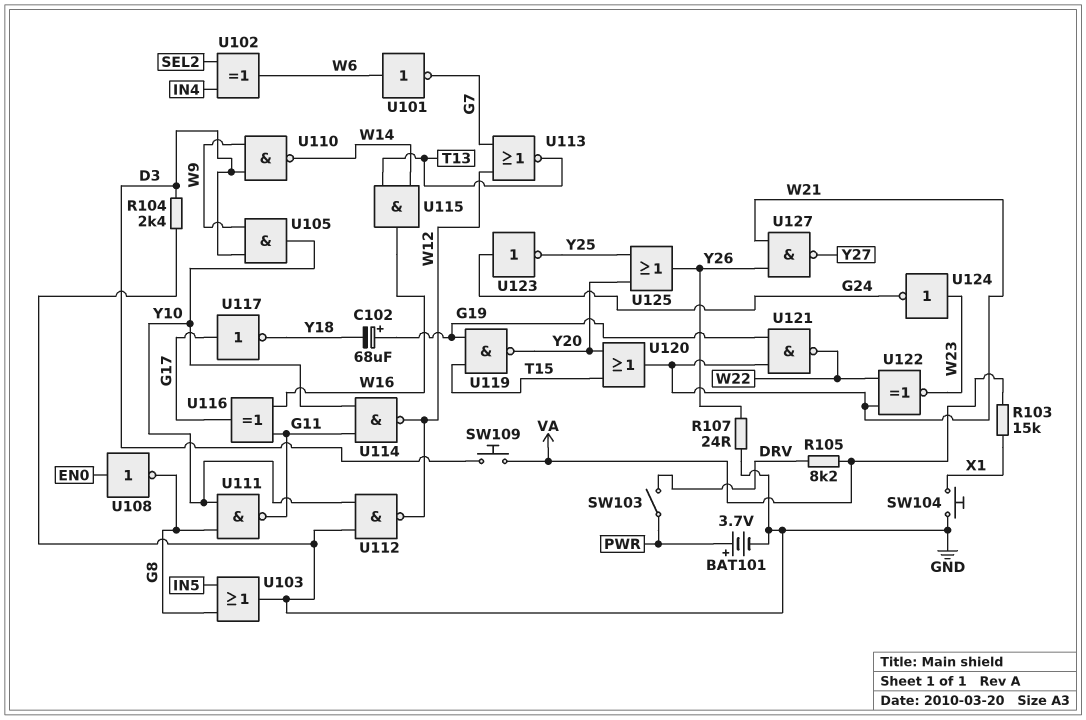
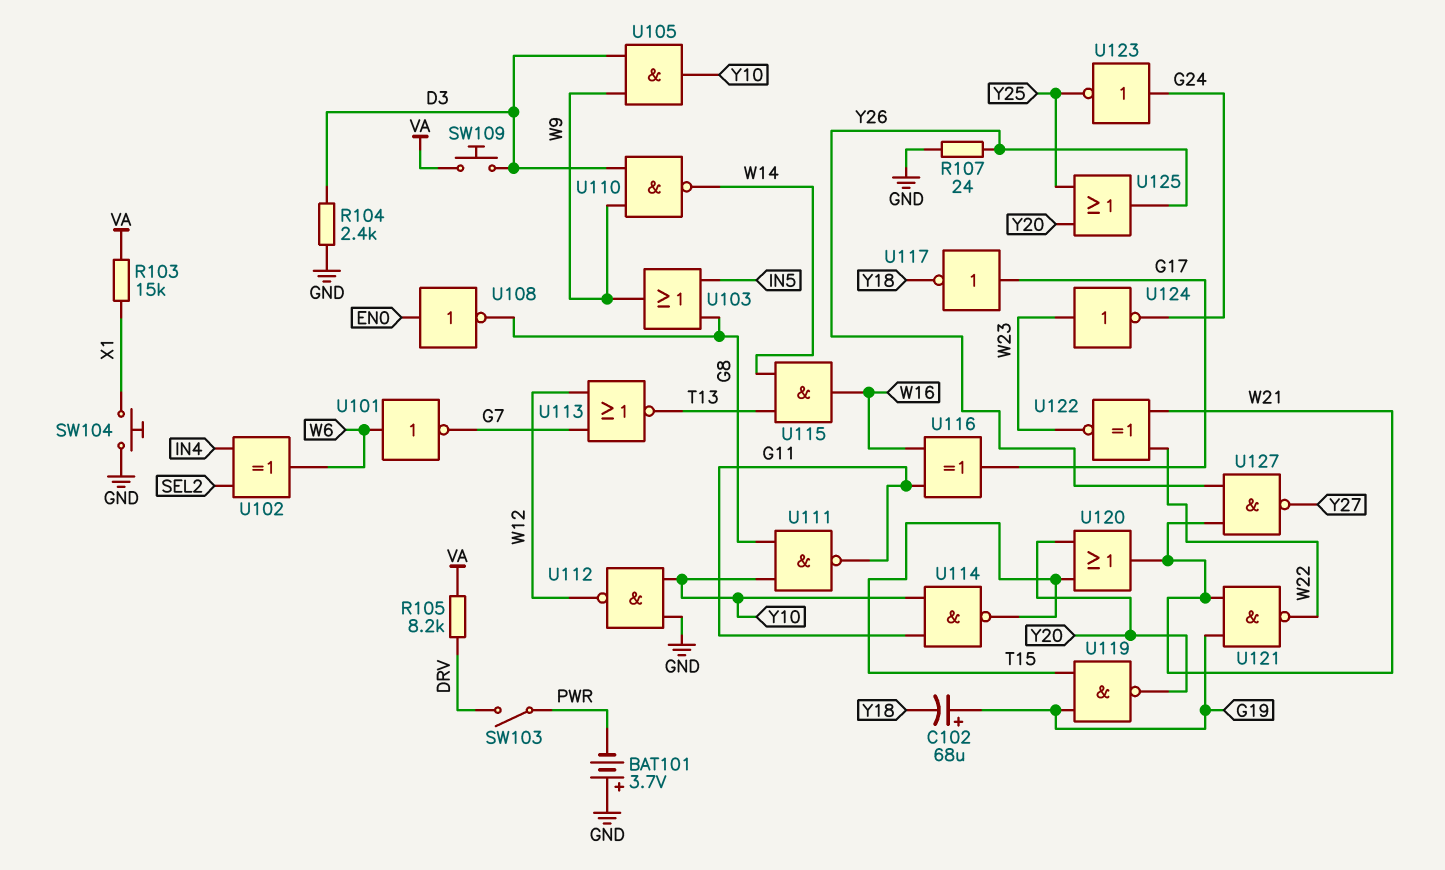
BAT101: 3.7V (plus PWR, minus GND) -> 3.7V (plus GND, minus PWR)
U103: OR (in G8, in IN5, out GND) -> OR (in G8, in IN5, out W9)
U114: NAND (in G11, in Y10, out W12) -> NAND (in G11, in Y10, out T15)

